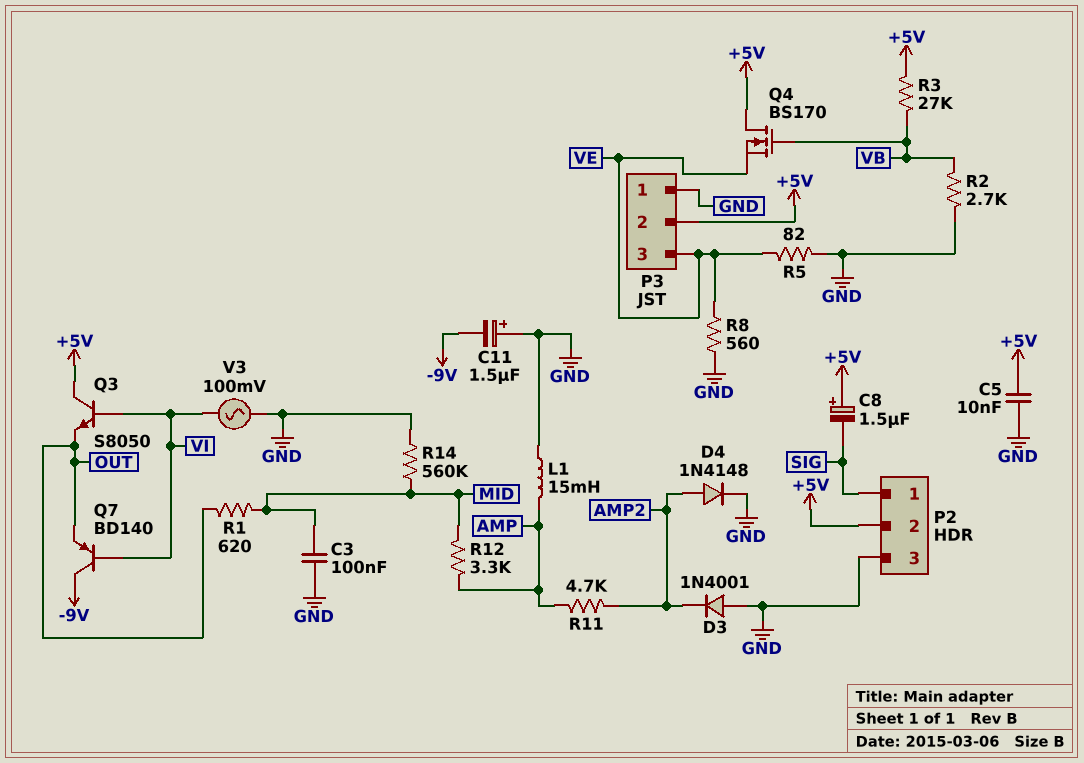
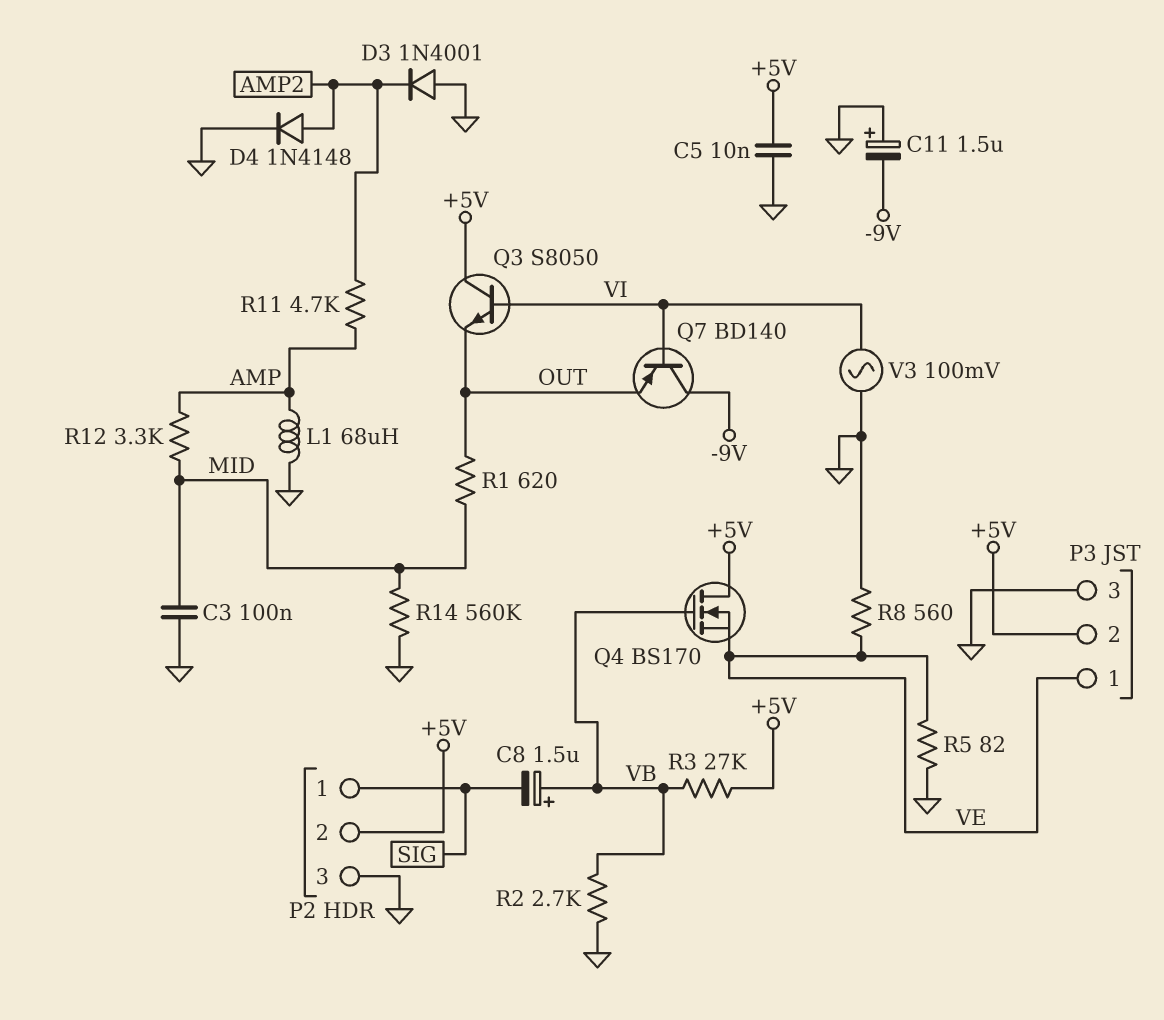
C8: 1.5uF (plus +5V, minus SIG) -> 1.5uF (plus VB, minus SIG)
L1: 15mH (AMP, GND) -> 68uH (AMP, GND)
P3 pin 1: GND -> VE
P3 pin 3: VE -> GND

